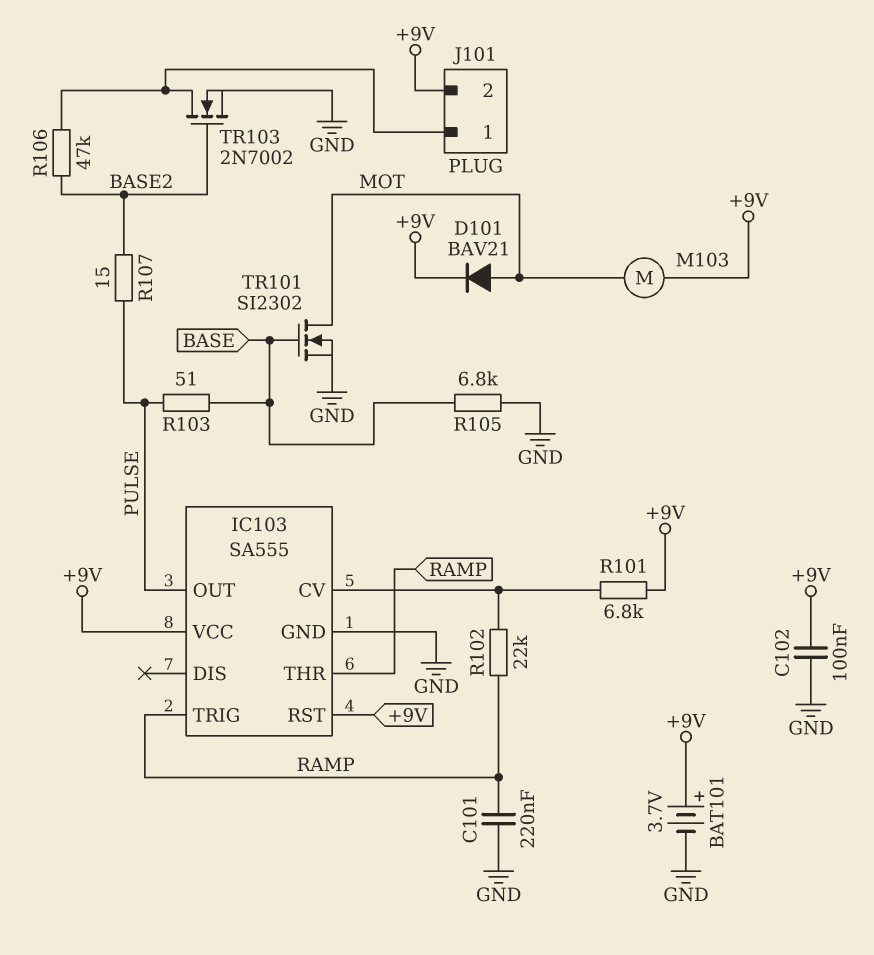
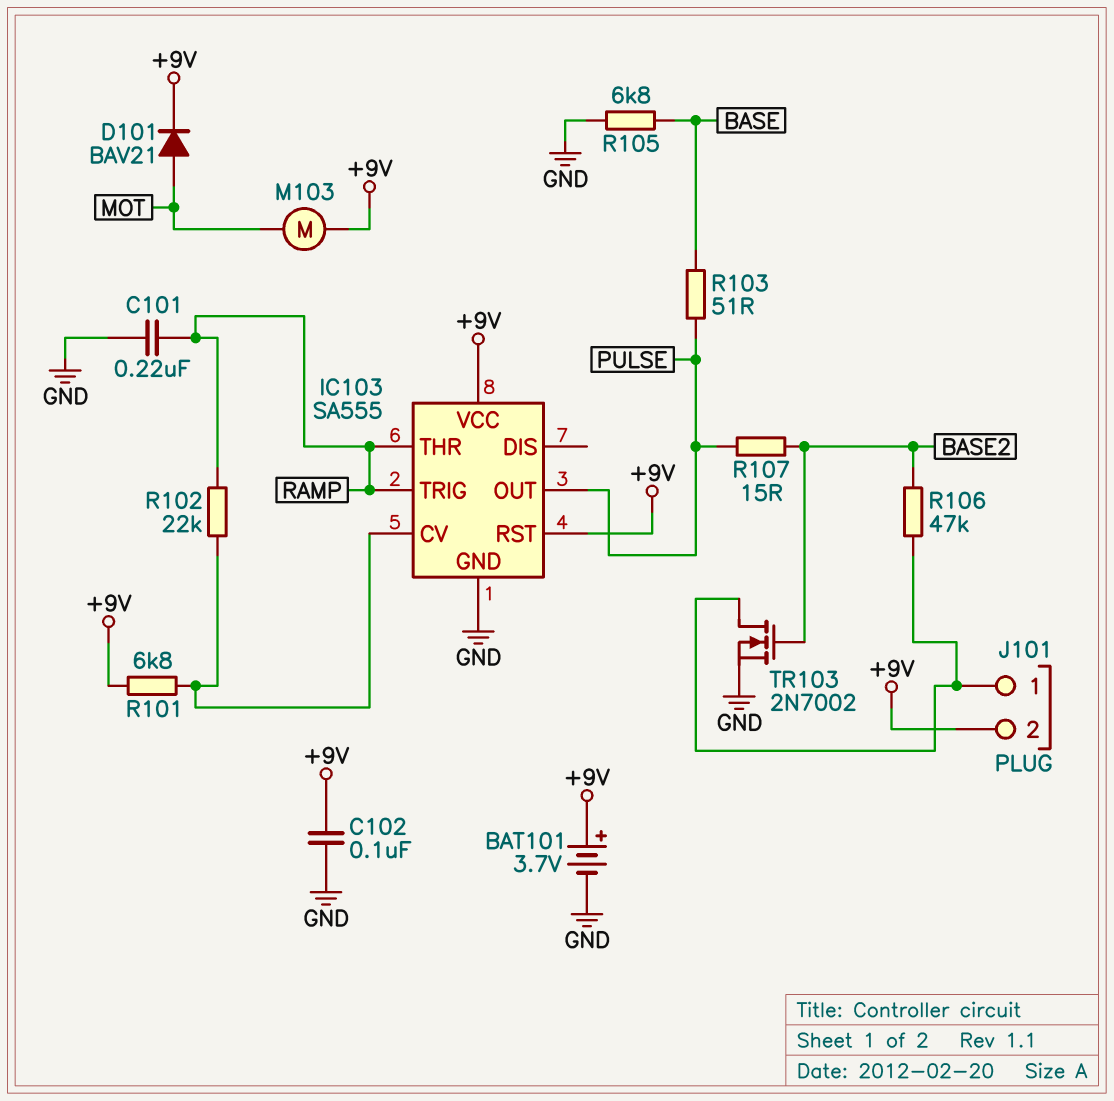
TR101: NMOS SI2302 (G BASE, D MOT, S GND) -> none

